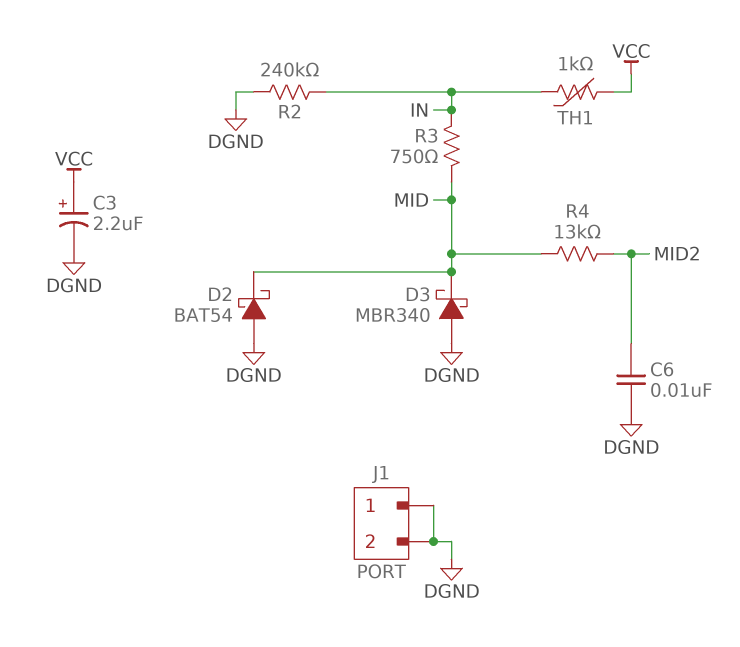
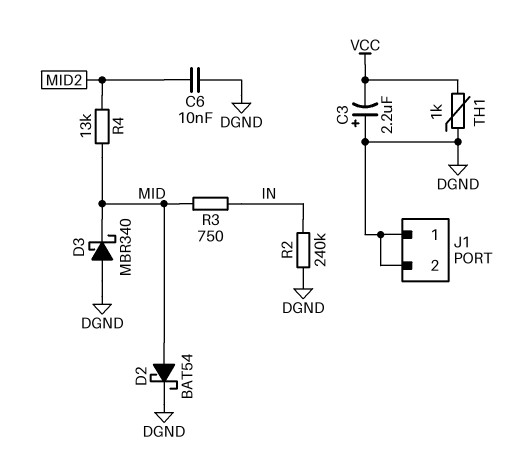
C3: 2.2uF (plus VCC, minus DGND) -> 2.2uF (plus DGND, minus VCC)
D2: schottky BAT54 (A DGND, K MID) -> schottky BAT54 (A MID, K DGND)
TH1: 1k (IN, VCC) -> 1k (DGND, VCC)

